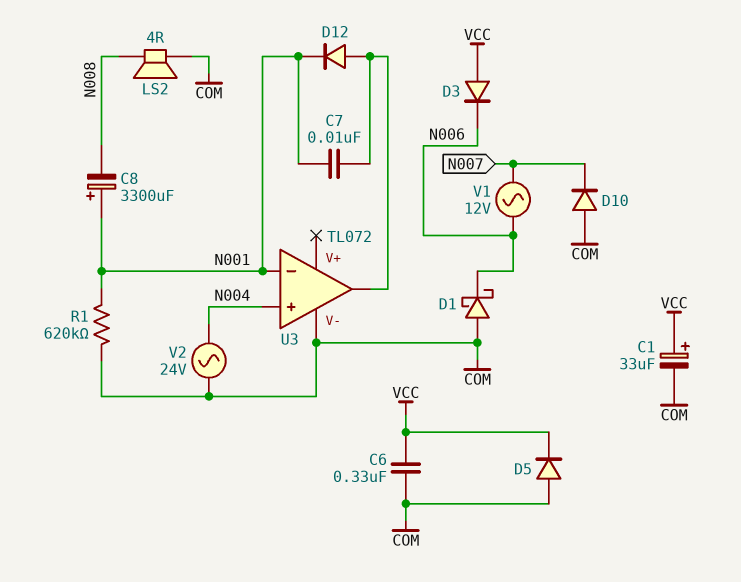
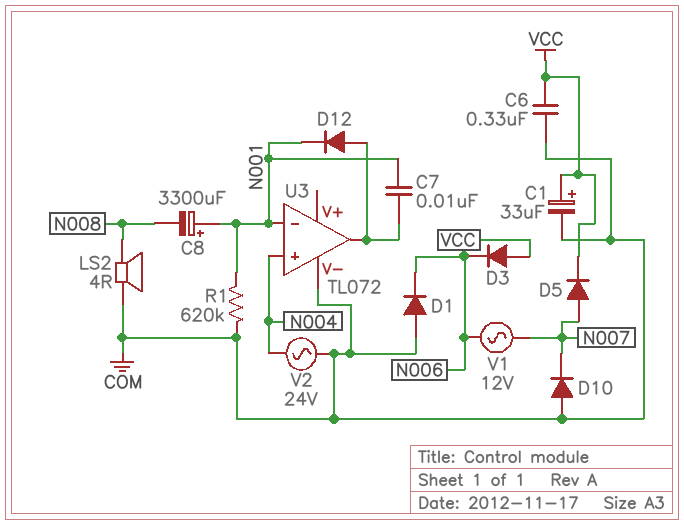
D1: schottky (A COM, K N006) -> diode (A COM, K N006)
D5: diode (A COM, K VCC) -> diode (A N007, K VCC)

